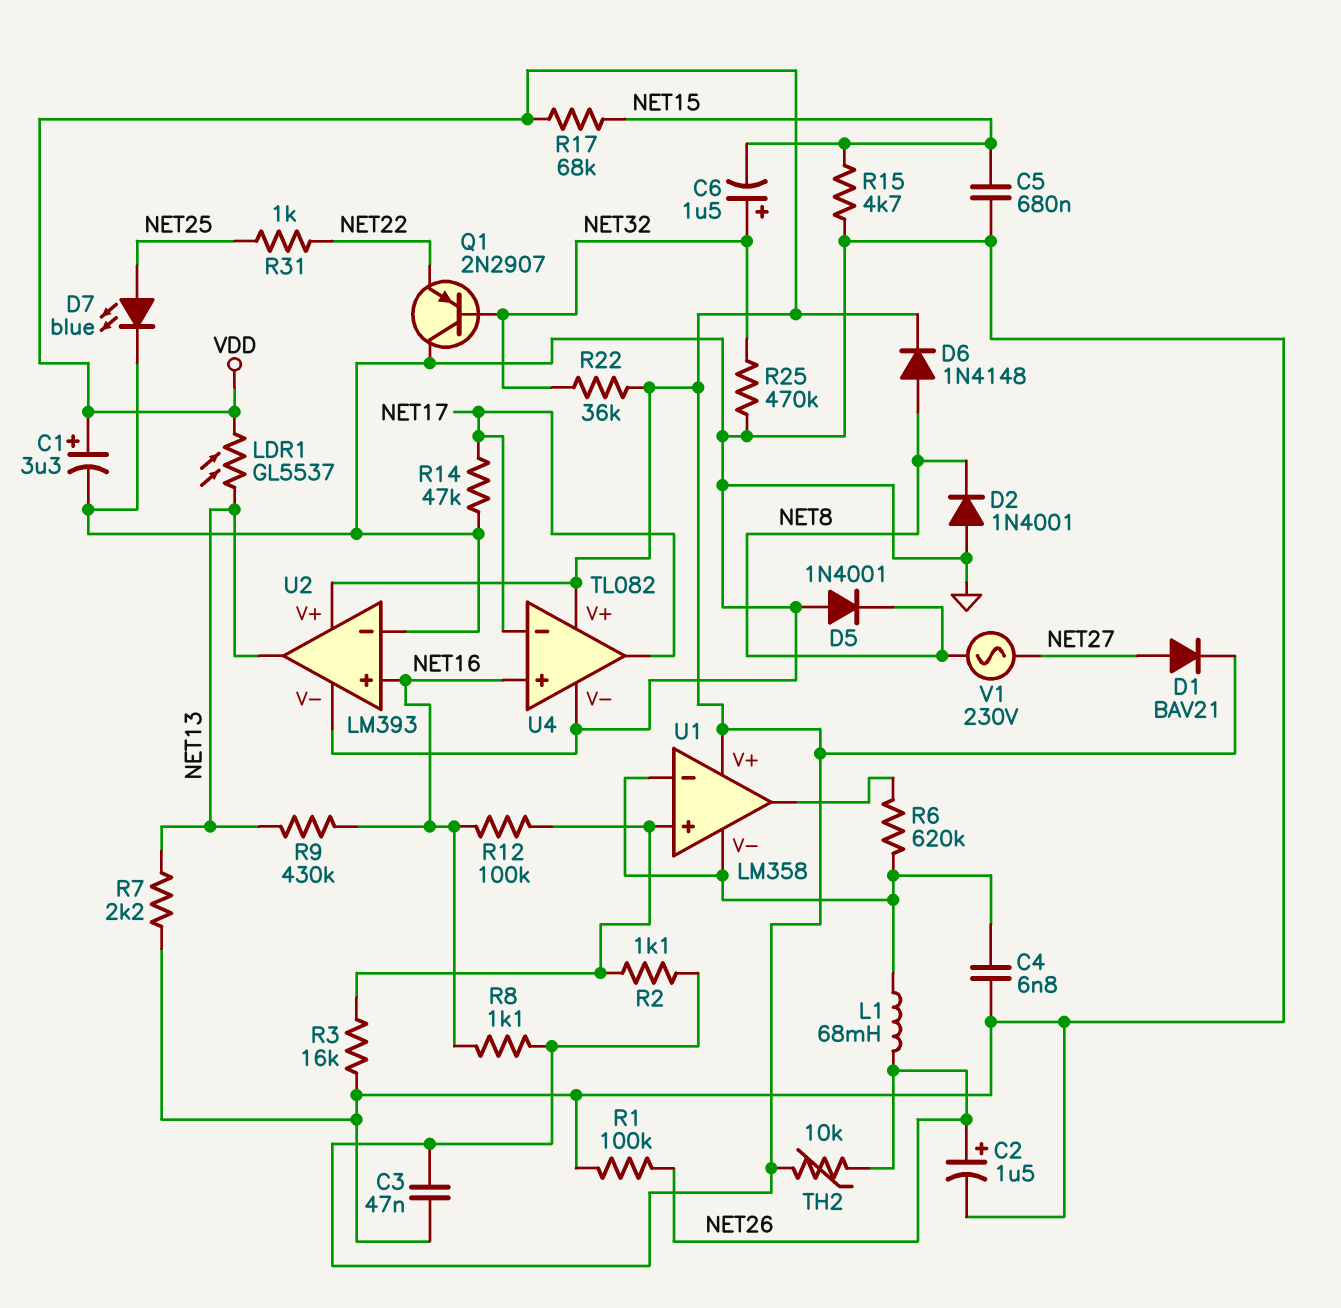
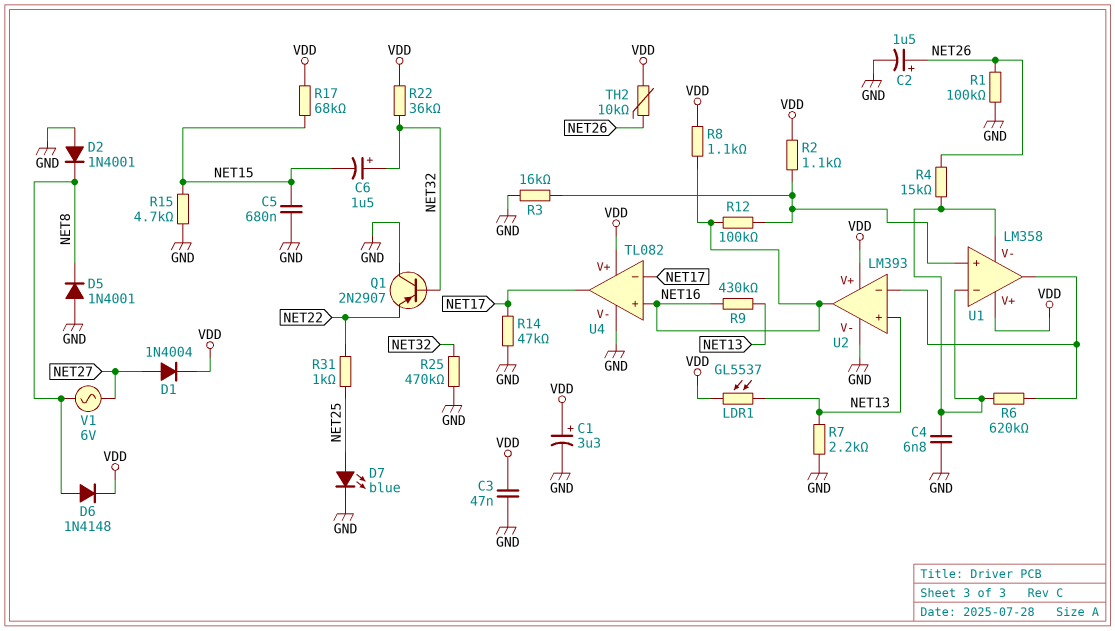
D1: diode BAV21 (A NET27, K VDD) -> diode 1N4004 (A NET27, K VDD)
L1: 68mH (NET26, U1/V-) -> none
R4: none -> 15k (NET26, U1/V-)
U2 pin in+: NET16 -> NET13
U2 pin in-: GND -> U1/out
U2 pin out: NET13 -> NET16
V1: AC 230V (NET8, NET27) -> AC 6V (NET8, NET27)

